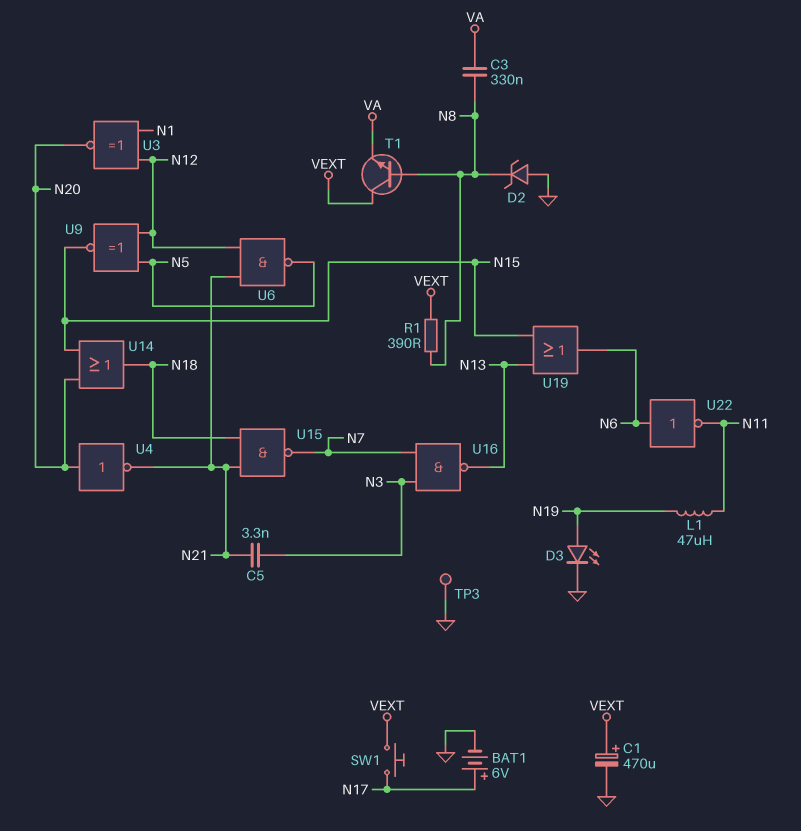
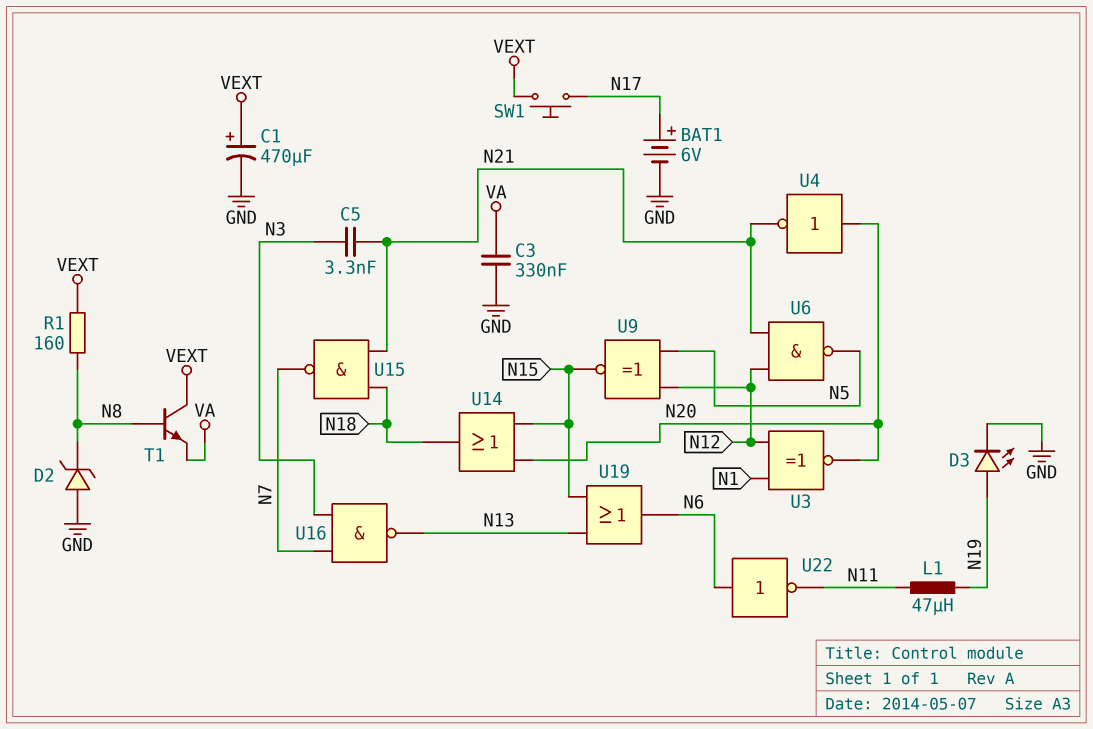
C3: 330nF (N8, VA) -> 330nF (GND, VA)
R1: 390 (N8, VEXT) -> 160 (N8, VEXT)
TP3: test point (GND) -> none

